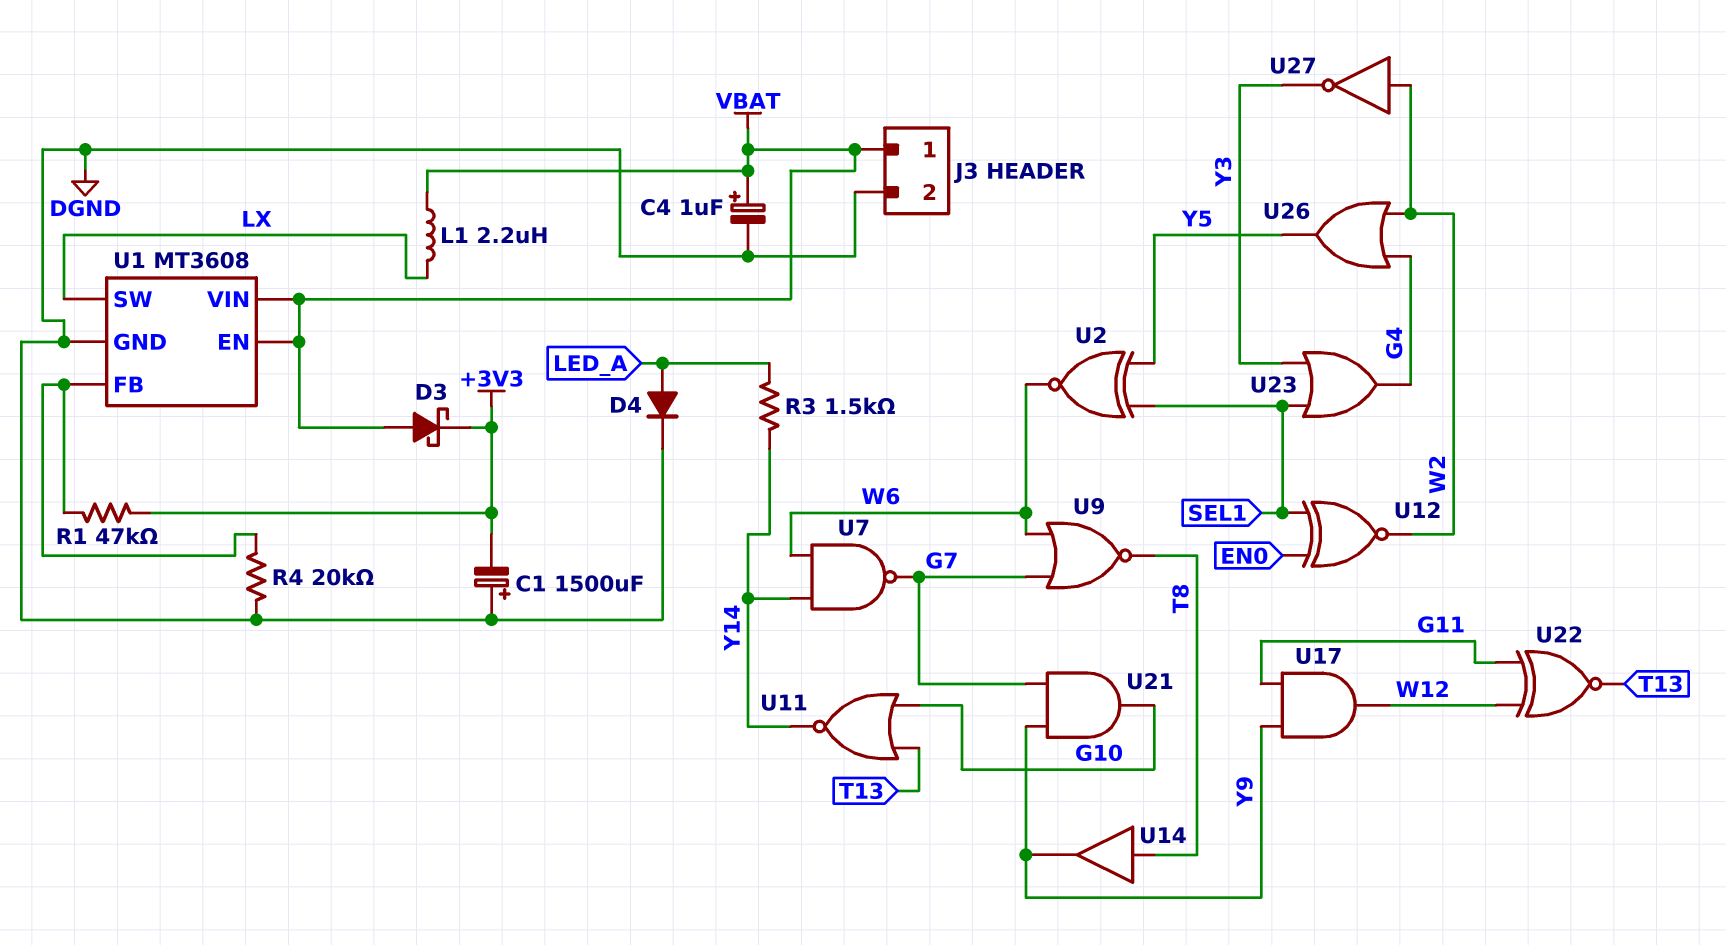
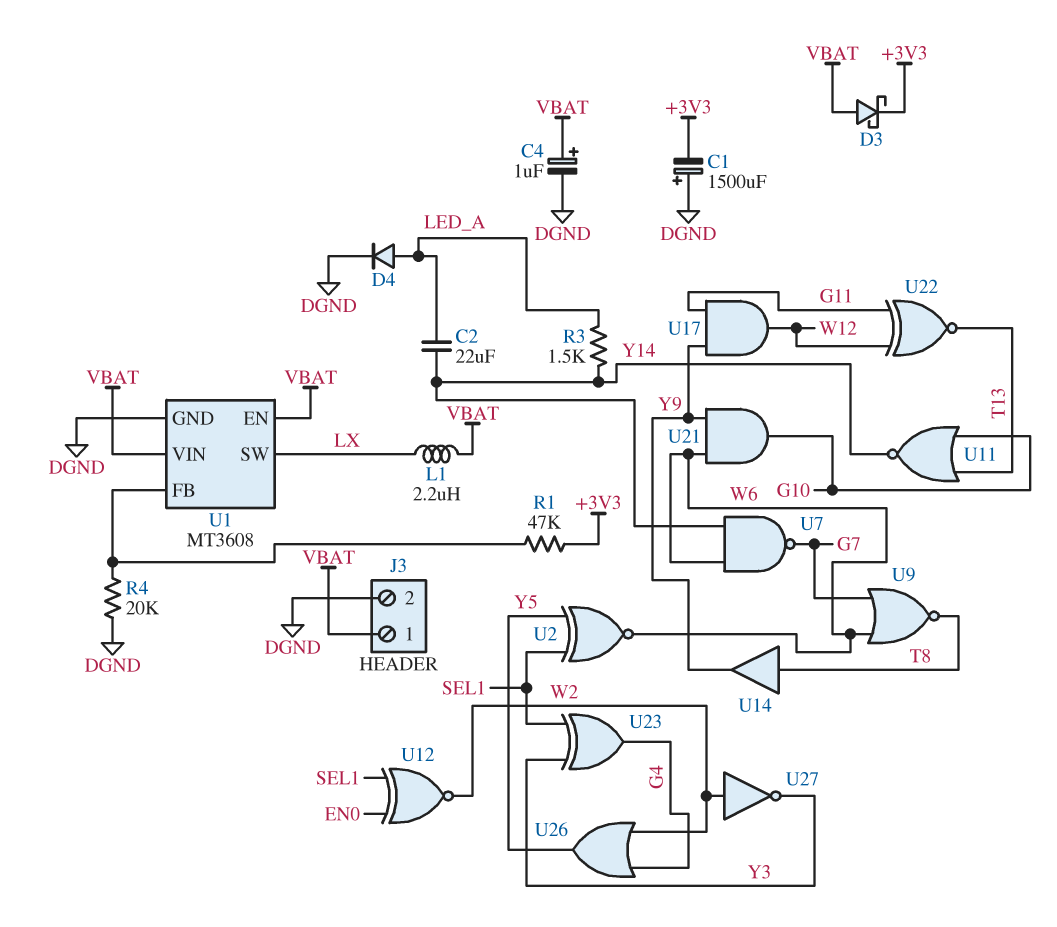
C2: none -> 22uF (LED_A, Y14)
U21: AND (in G7, in Y9, out G10) -> AND (in W6, in Y9, out G10)
U23: OR (in SEL1, in Y3, out G4) -> XOR (in SEL1, in Y3, out G4)

